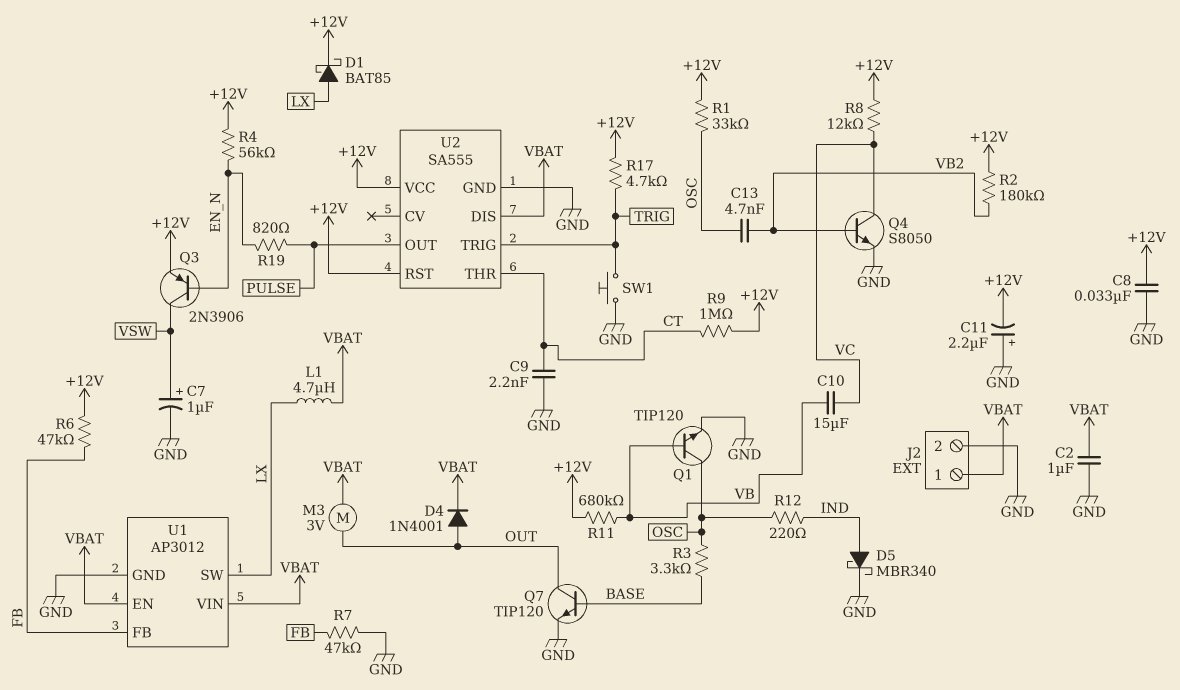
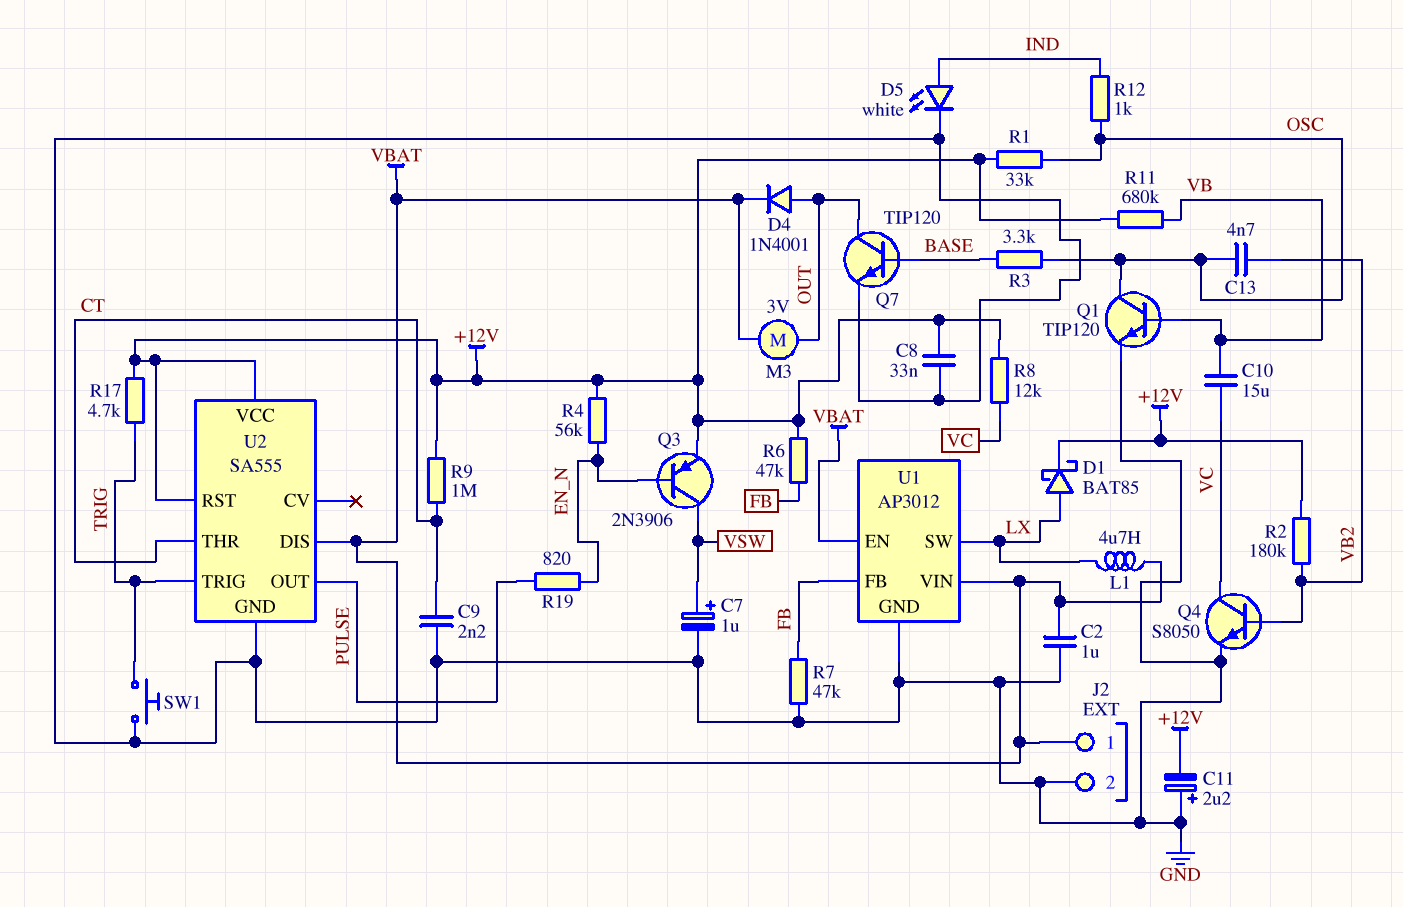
D5: schottky MBR340 (A IND, K GND) -> LED white (A IND, K GND)
R12: 220 (IND, OSC) -> 1k (IND, OSC)

